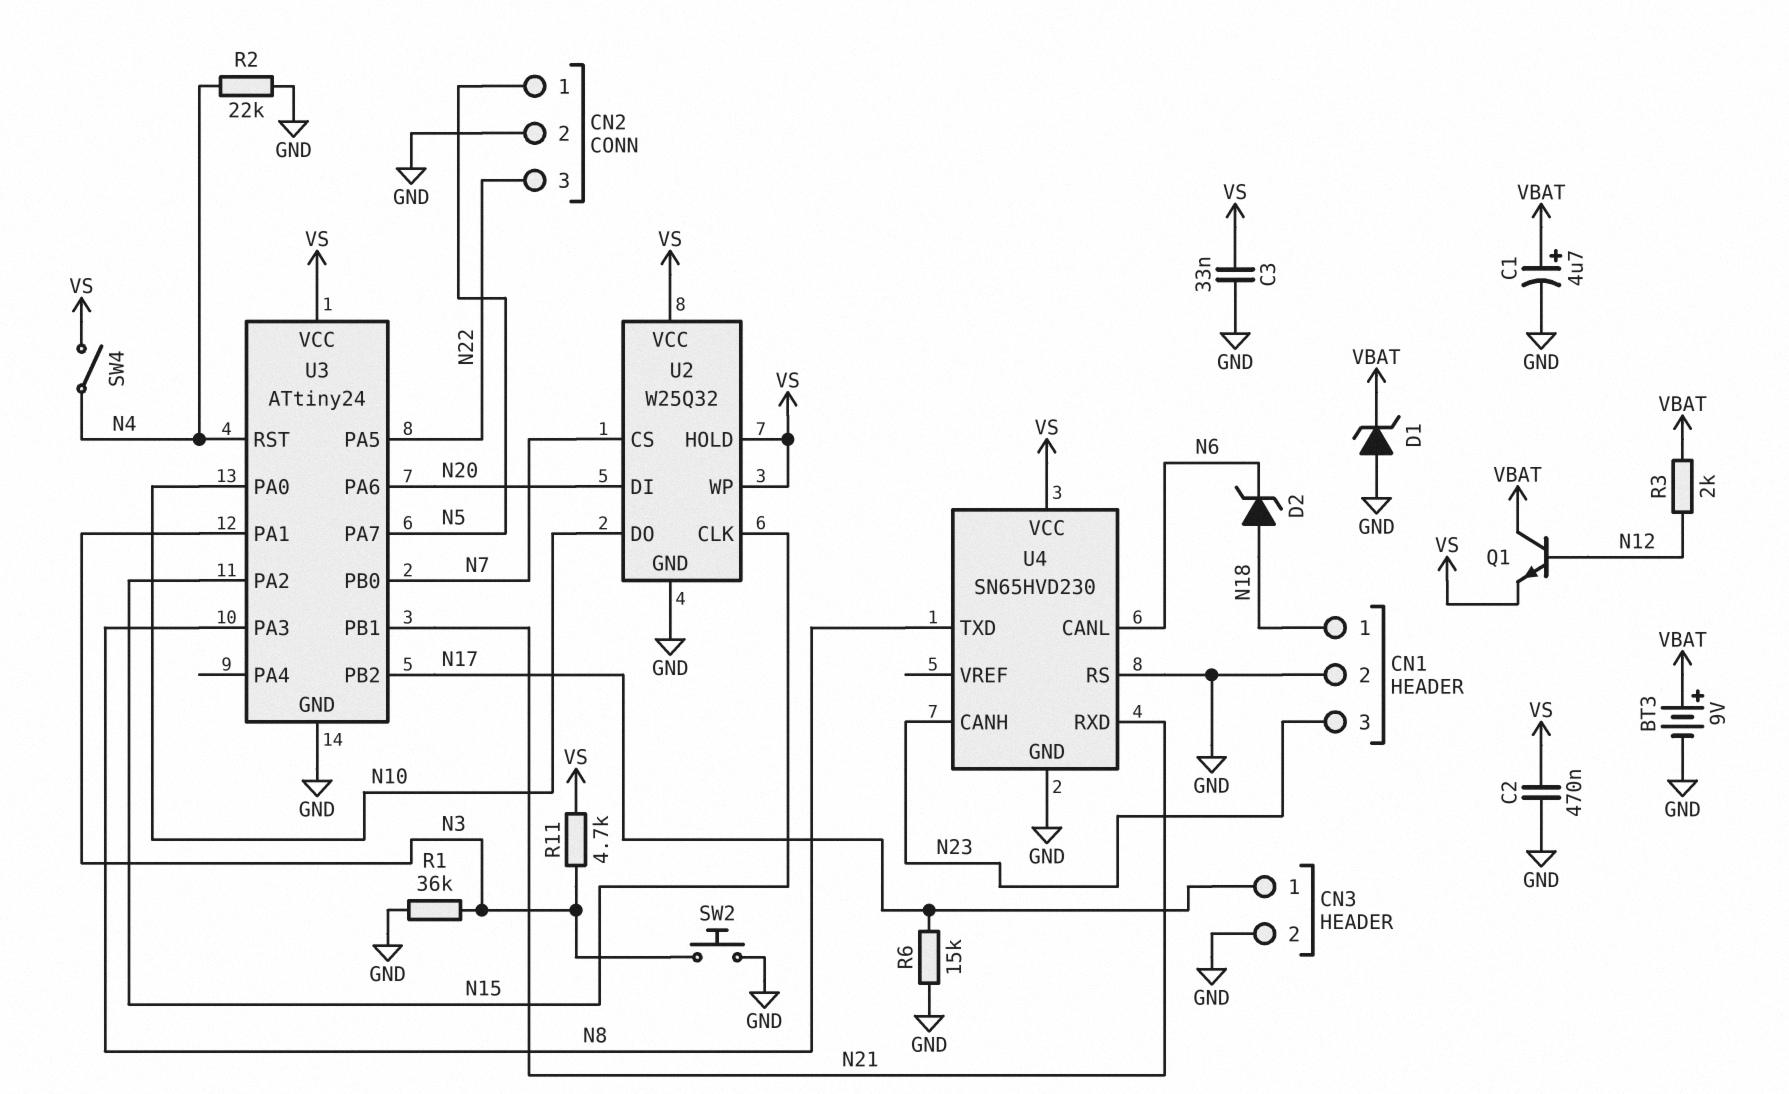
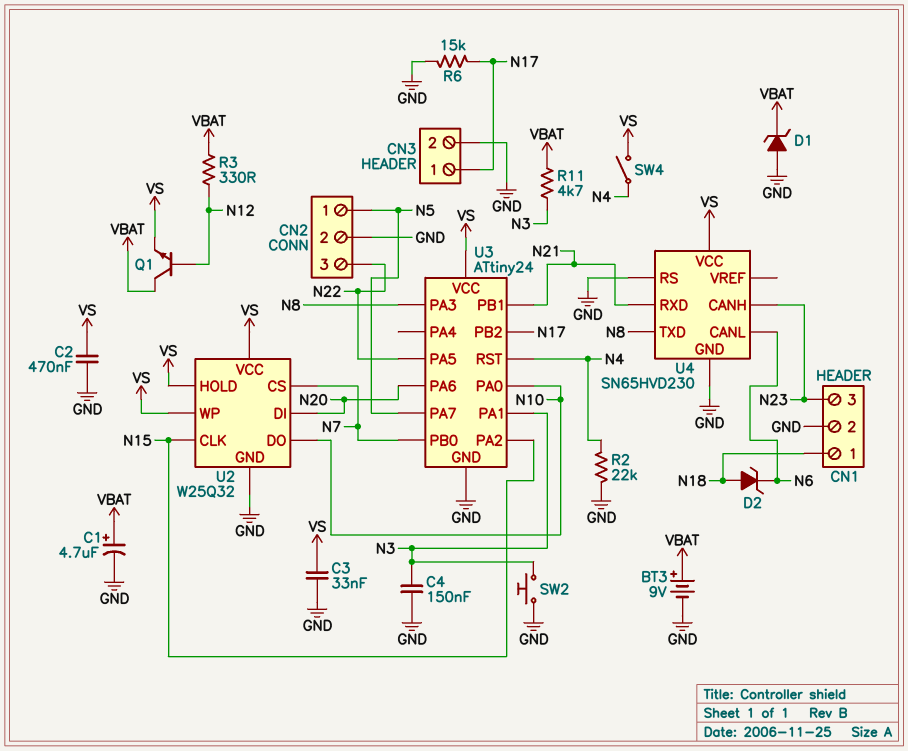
C4: none -> 150nF (GND, N3)
R1: 36k (GND, N3) -> none
R3: 2k (N12, VBAT) -> 330 (N12, VBAT)
R11: 4.7k (N3, VS) -> 4.7k (N3, VBAT)

